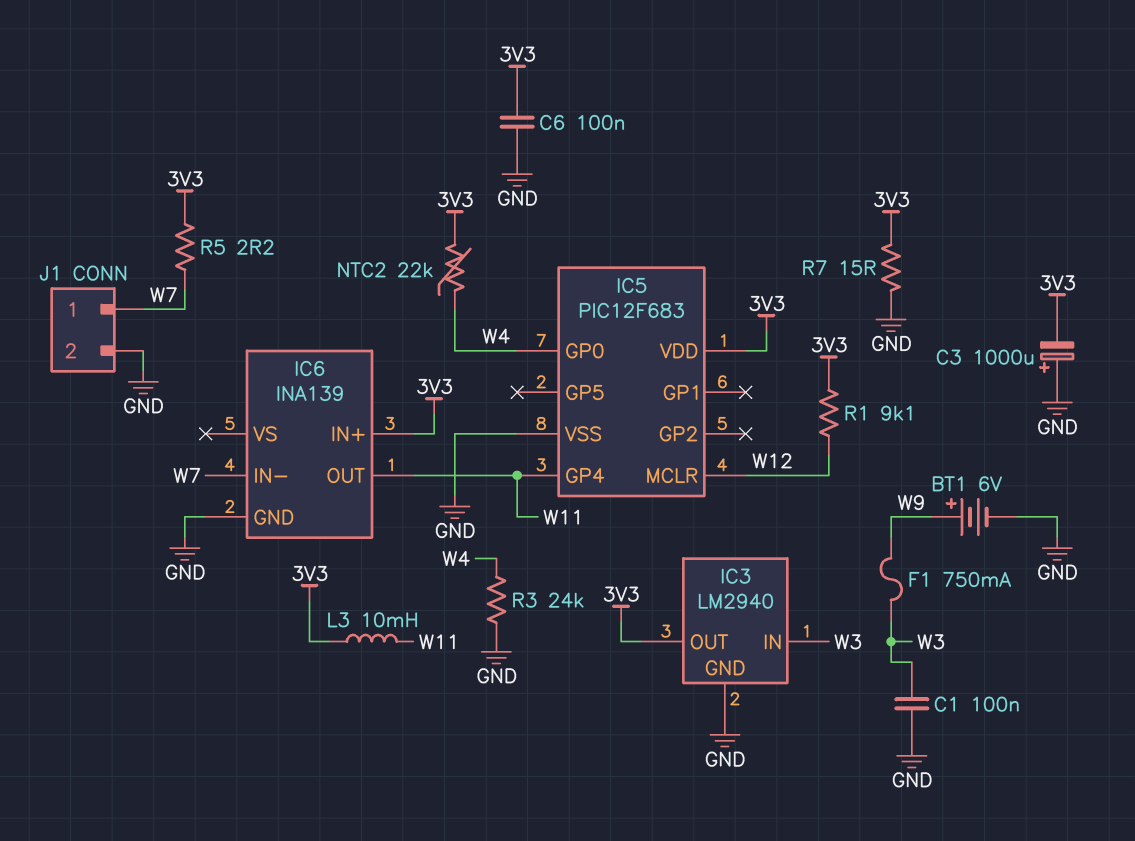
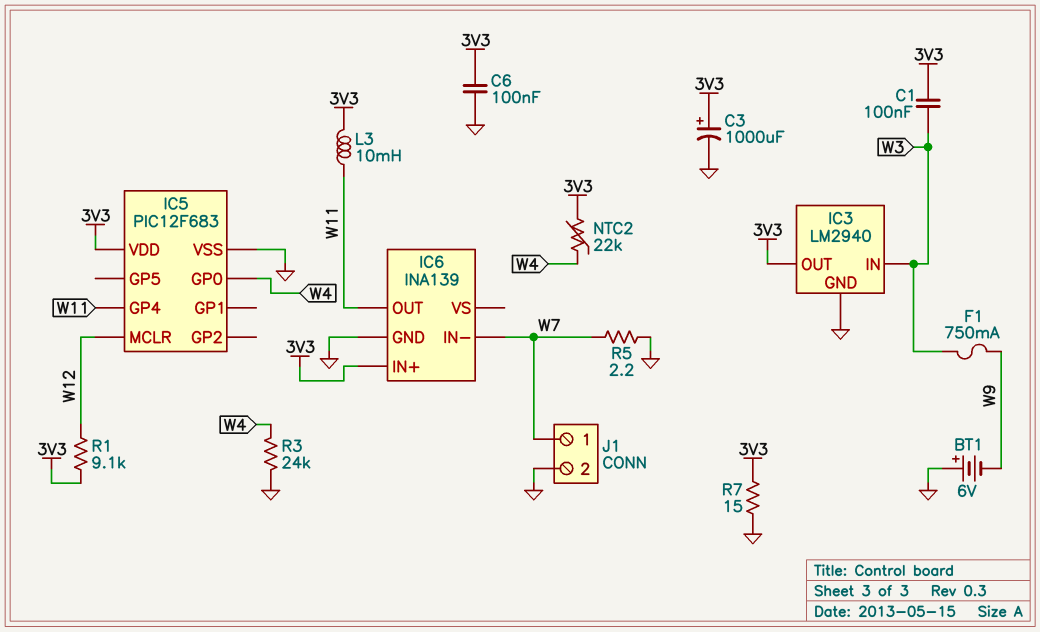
BT1: 6V (plus W9, minus GND) -> 6V (plus GND, minus W9)
C1: 100nF (GND, W3) -> 100nF (3V3, W3)
C3: 1000uF (plus GND, minus 3V3) -> 1000uF (plus 3V3, minus GND)
R5: 2.2 (3V3, W7) -> 2.2 (GND, W7)

